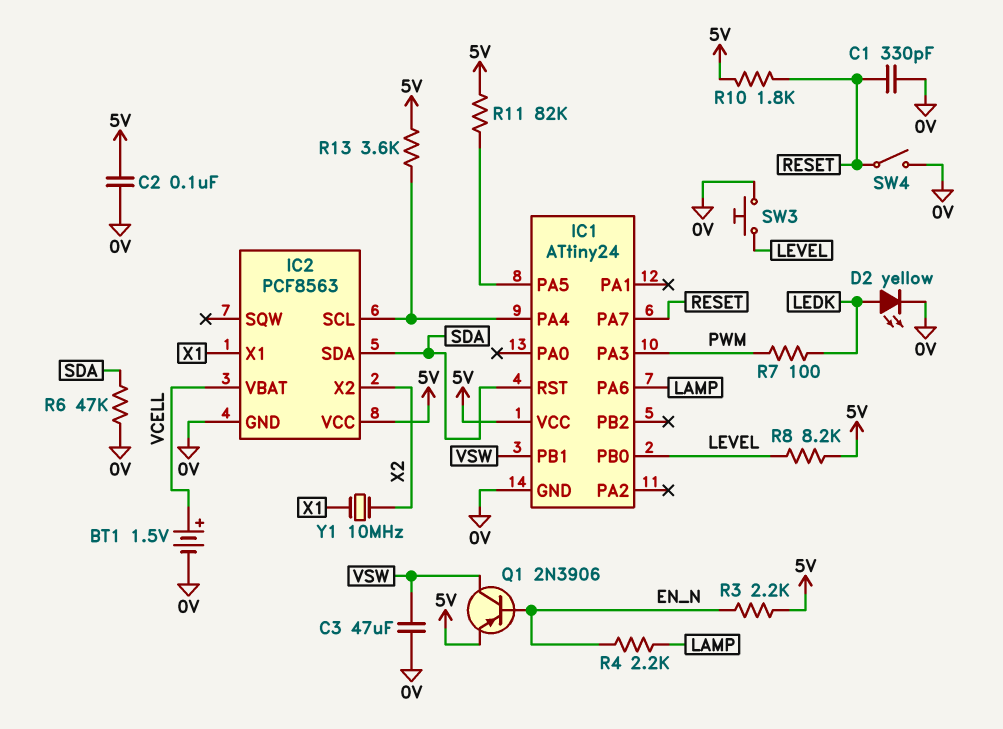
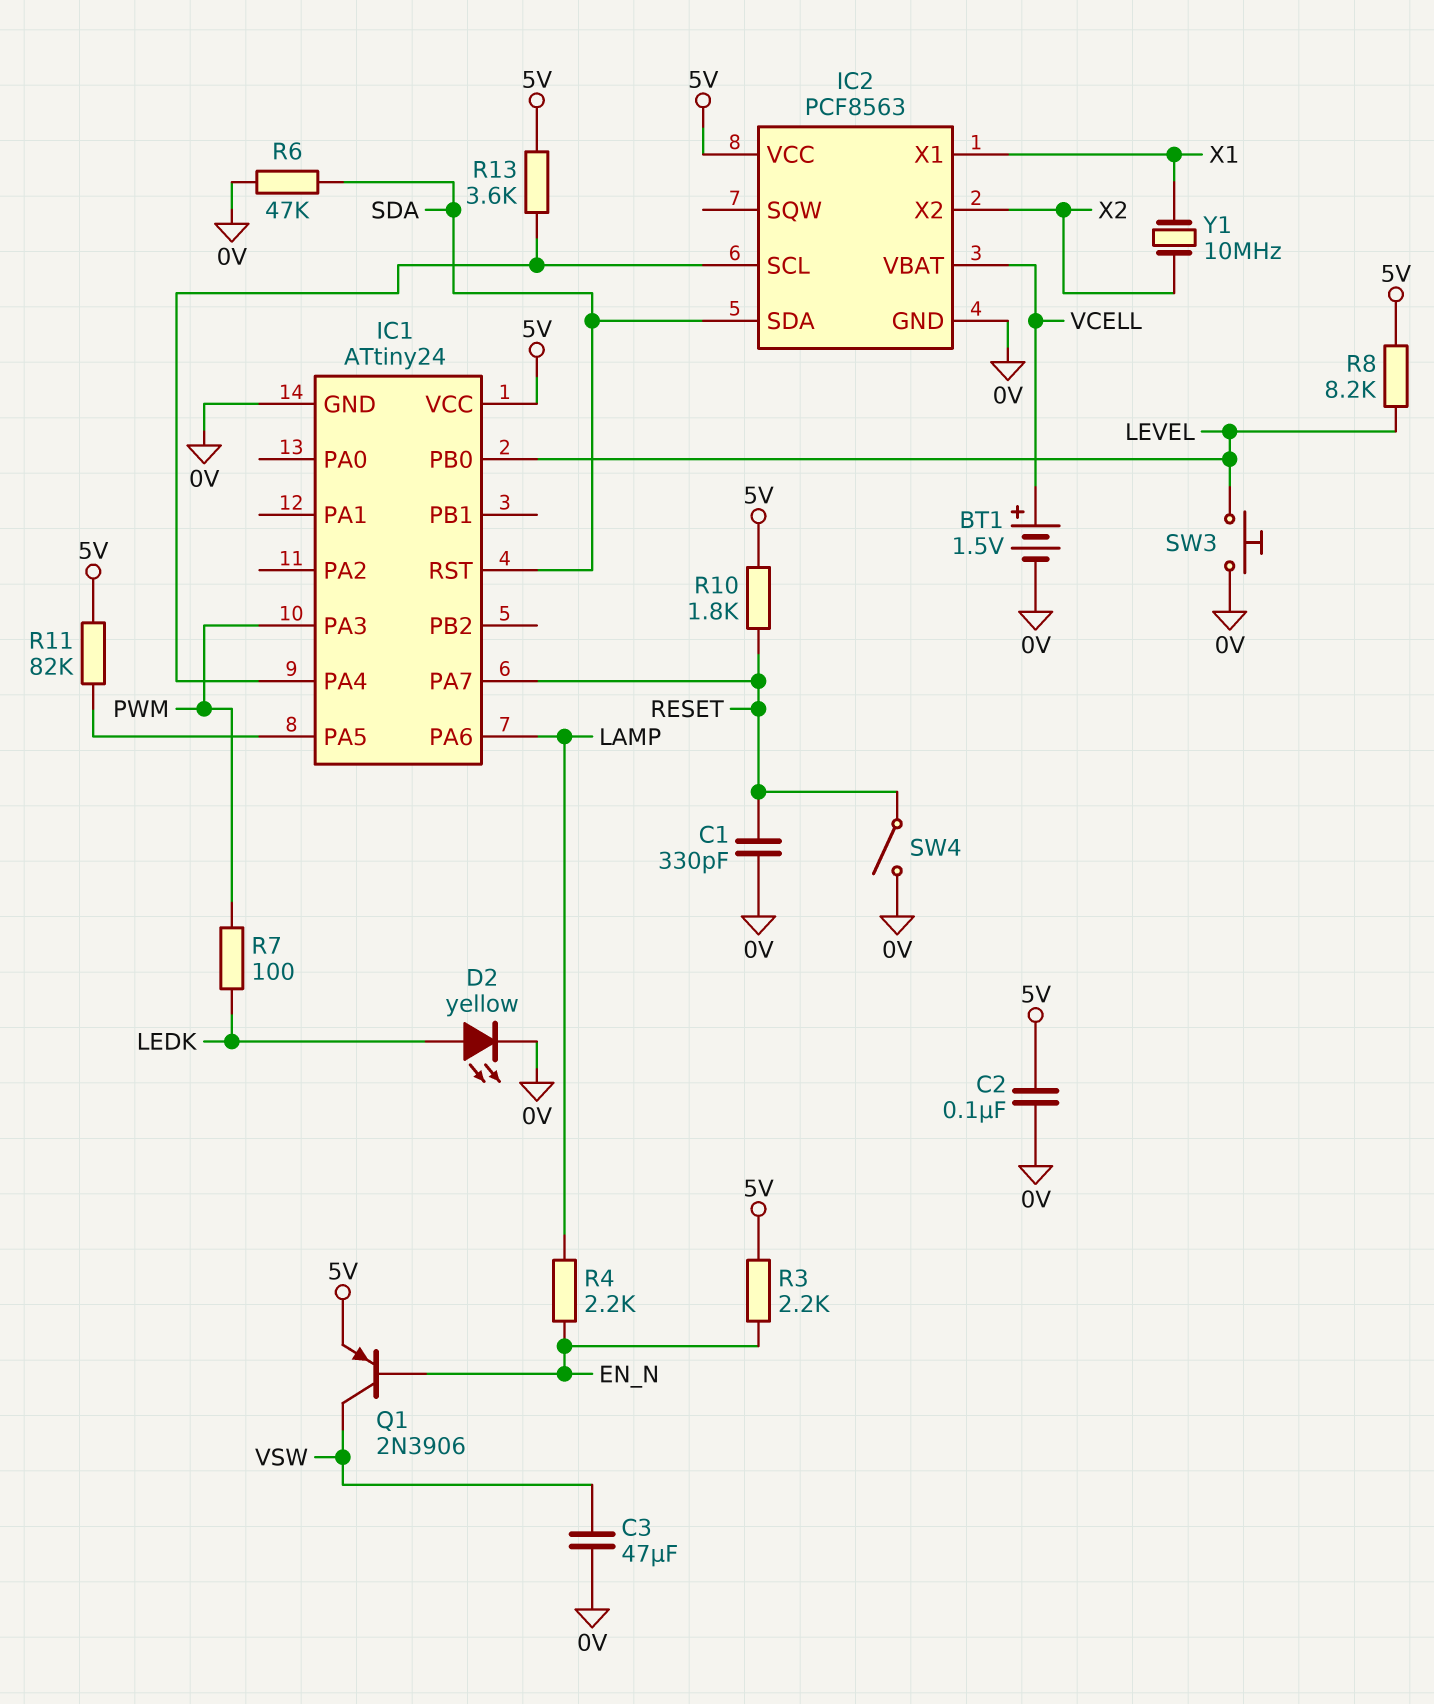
IC1 pin PB1: VSW -> none

